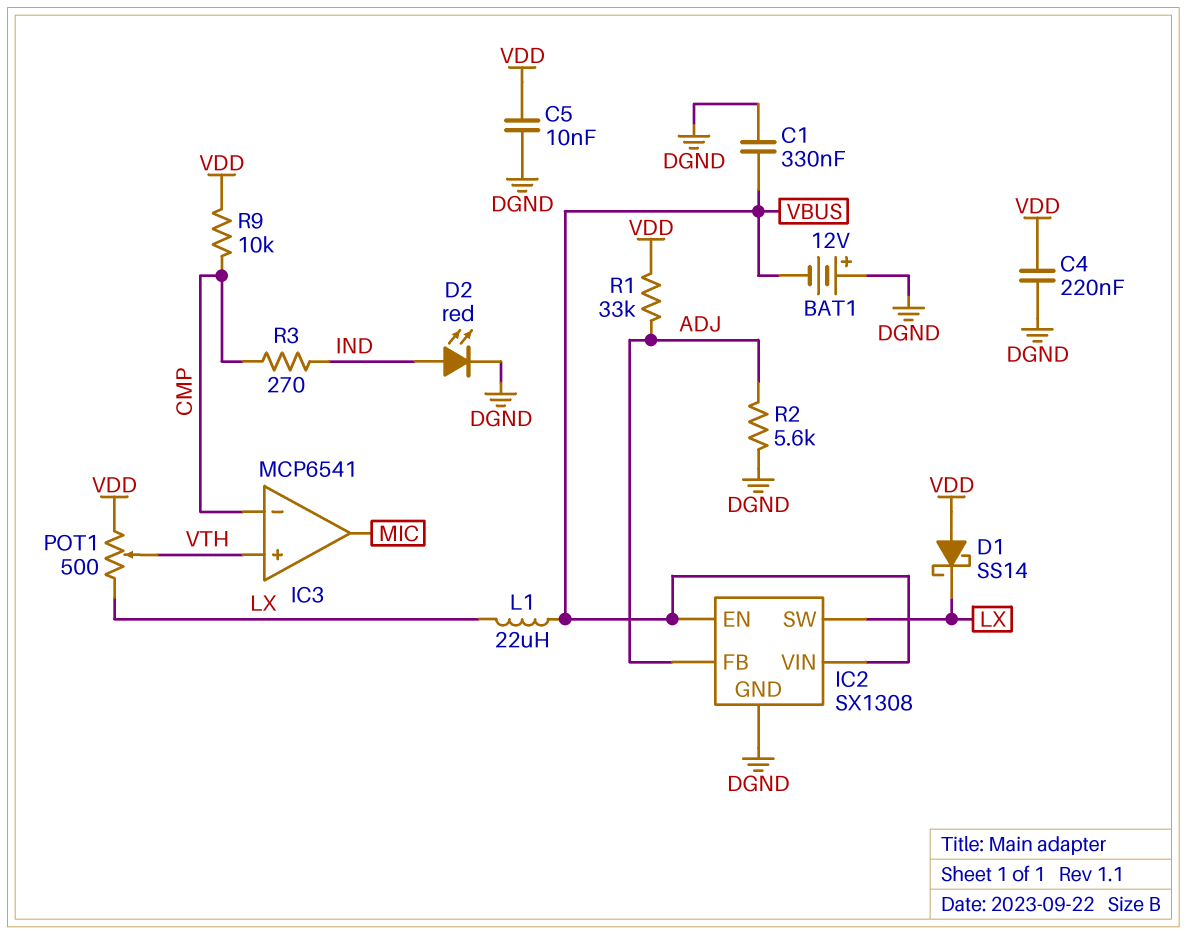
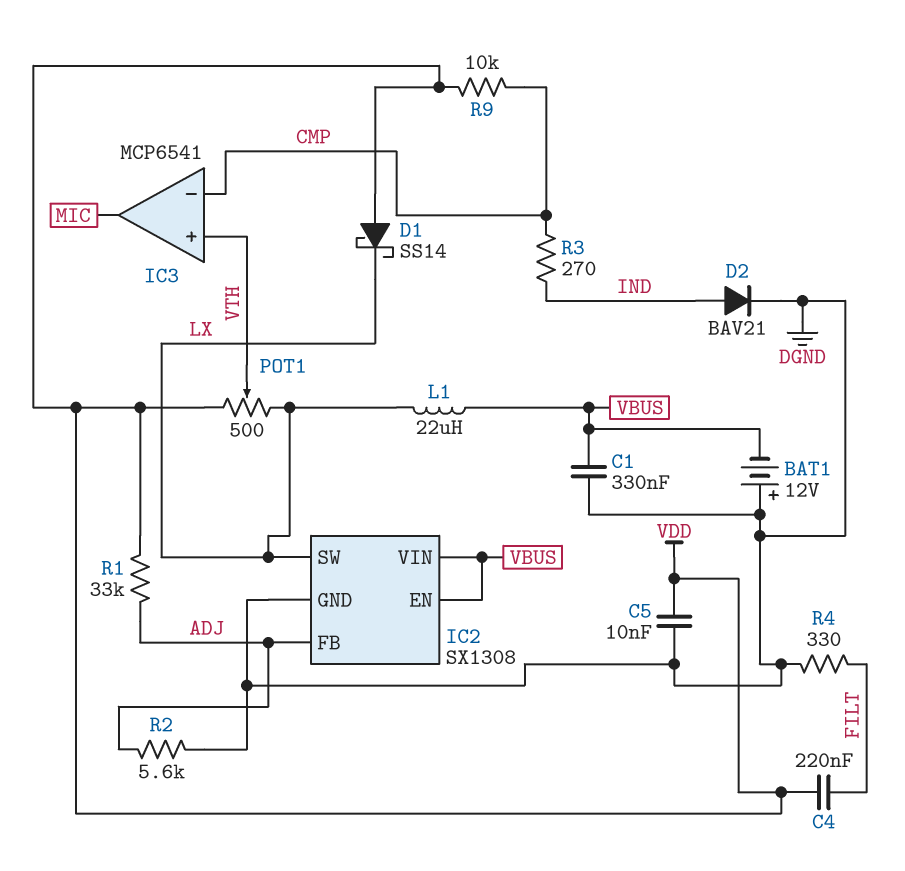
C4: 220nF (DGND, VDD) -> 220nF (FILT, VDD)
D2: LED red (A IND, K DGND) -> diode BAV21 (A IND, K DGND)
R4: none -> 330 (DGND, FILT)

